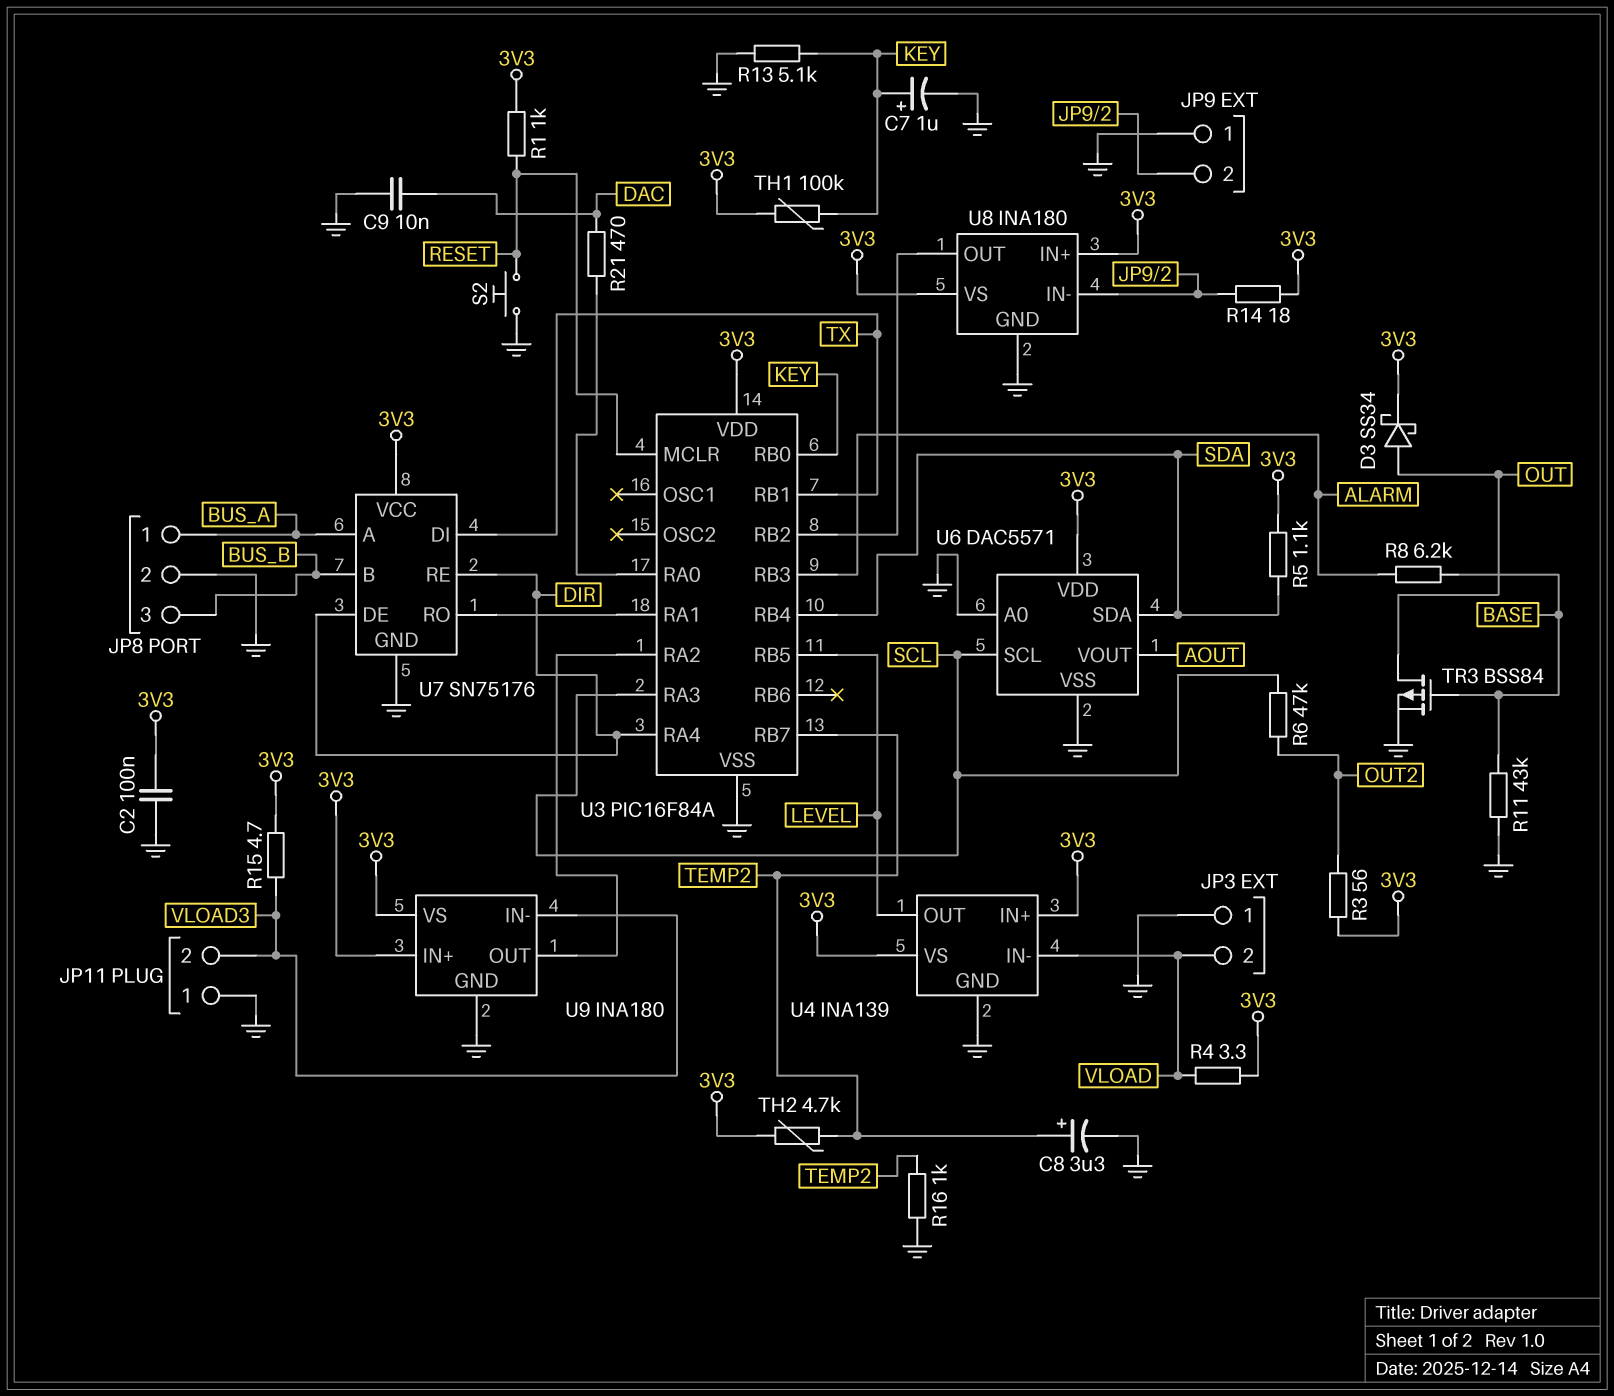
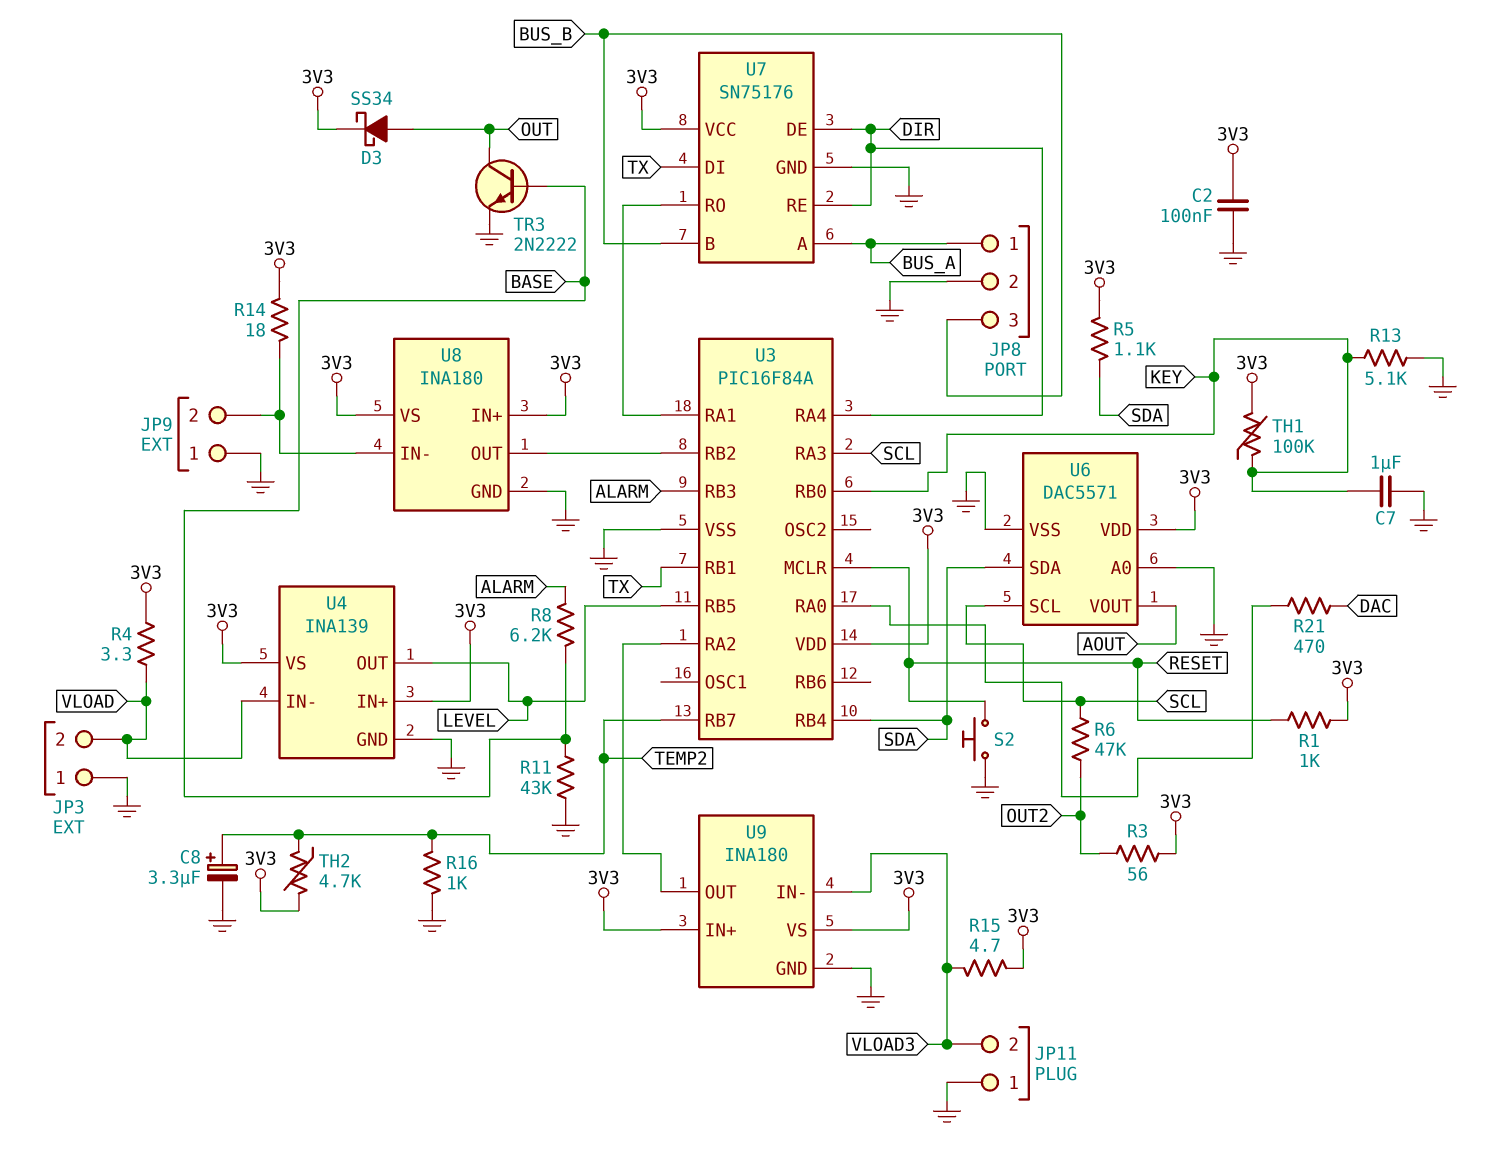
C7: 1uF (plus KEY, minus GND) -> 1uF (GND, KEY)
C9: 10nF (DAC, GND) -> none
TR3: PMOS BSS84 (G BASE, D OUT, S GND) -> NPN 2N2222 (B BASE, C OUT, E GND)

